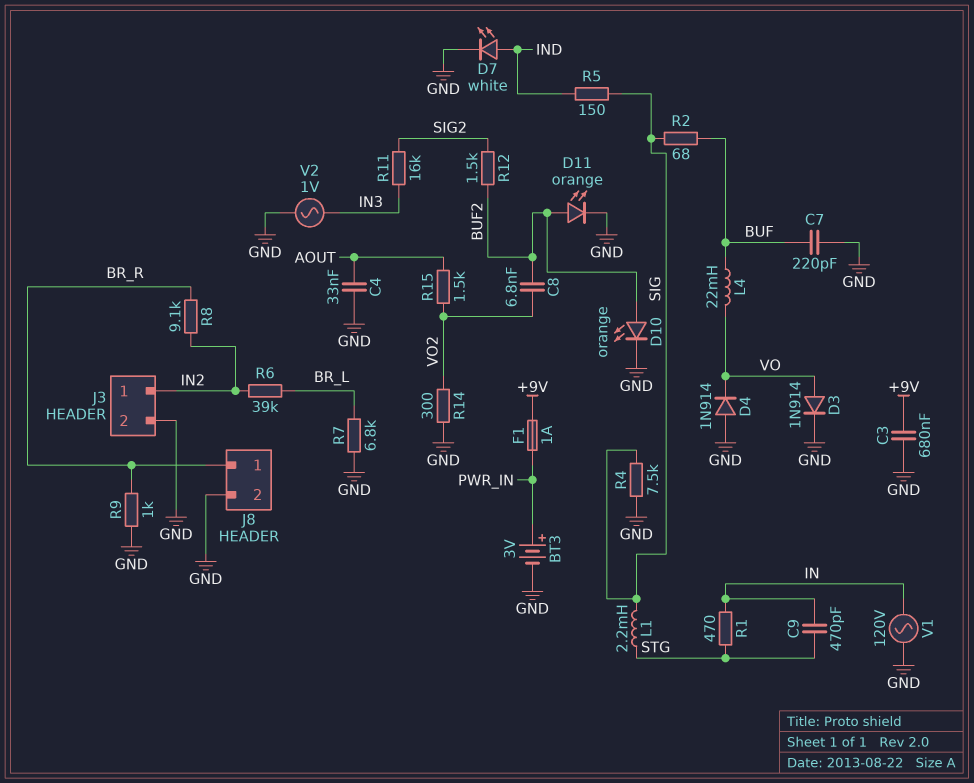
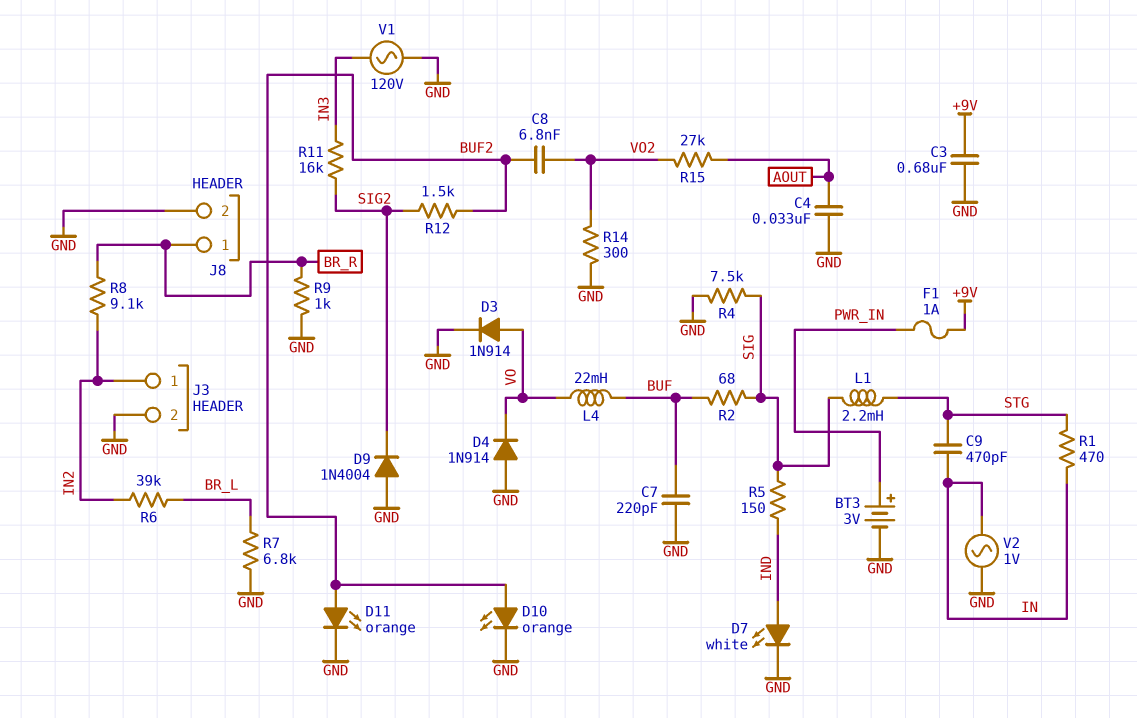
D9: none -> diode 1N4004 (A GND, K SIG2)
R15: 1.5k (AOUT, VO2) -> 27k (AOUT, VO2)
V1: AC 120V (GND, IN) -> AC 120V (GND, IN3)
V2: AC 1V (GND, IN3) -> AC 1V (GND, IN)

